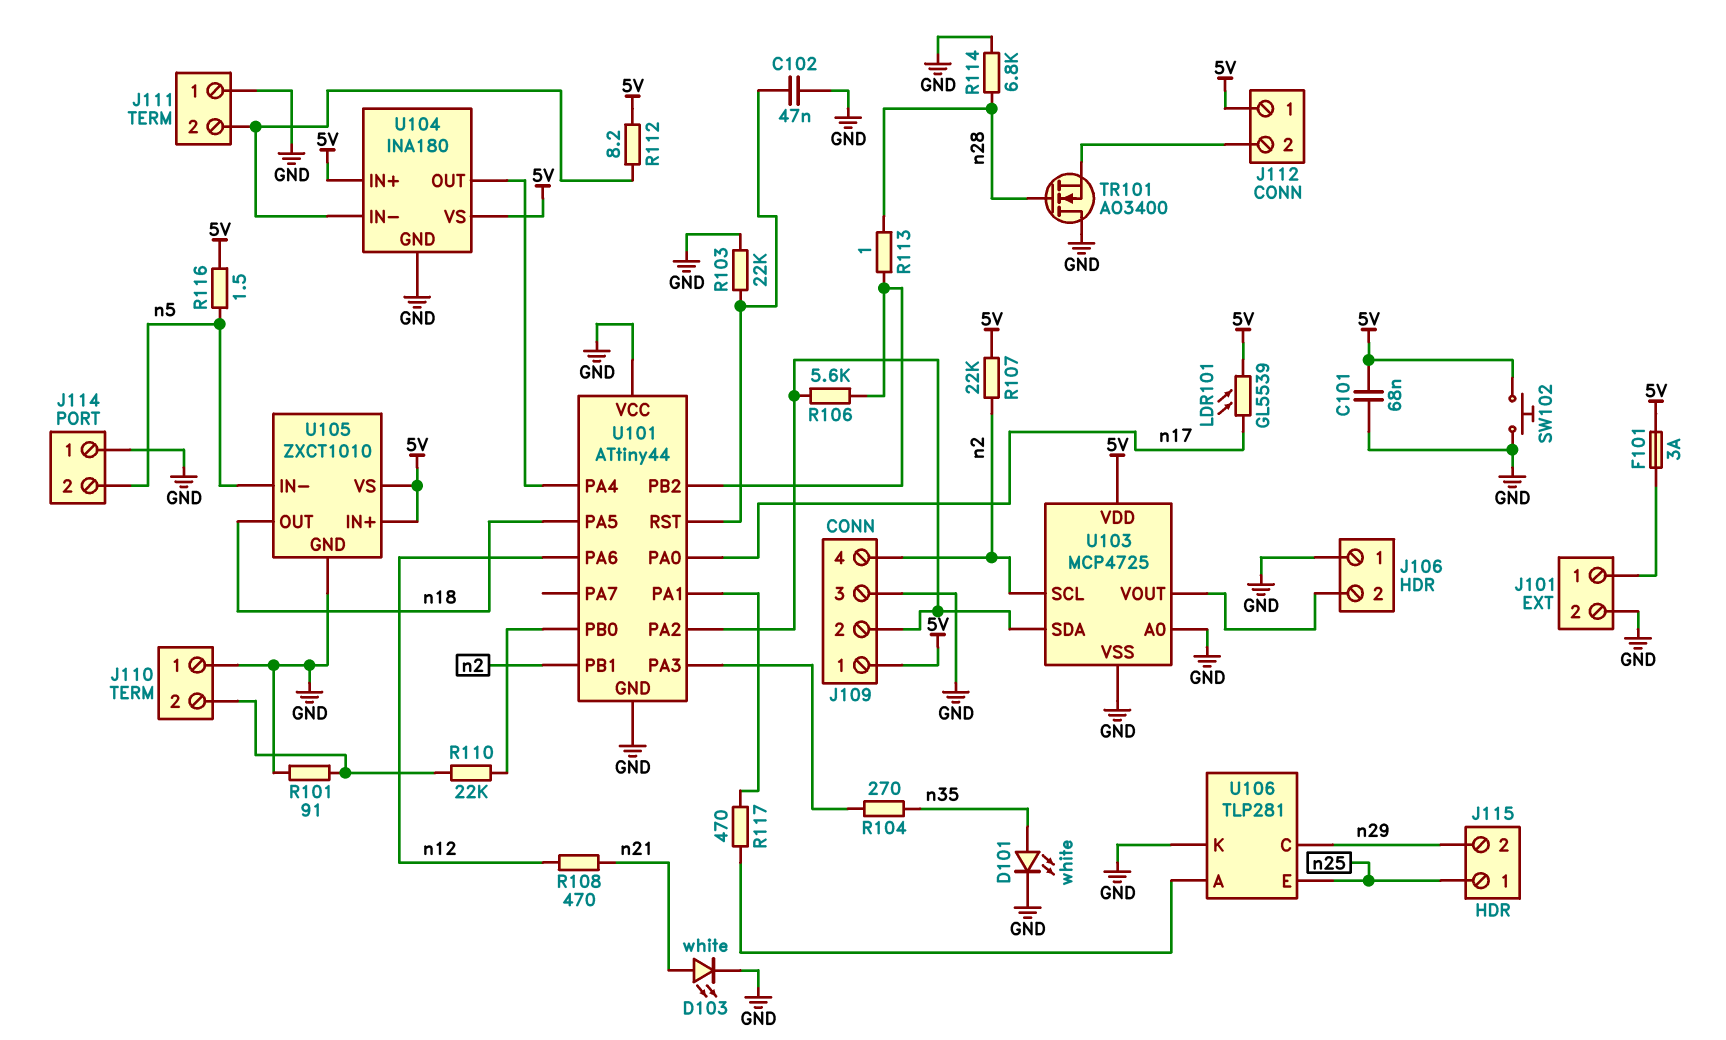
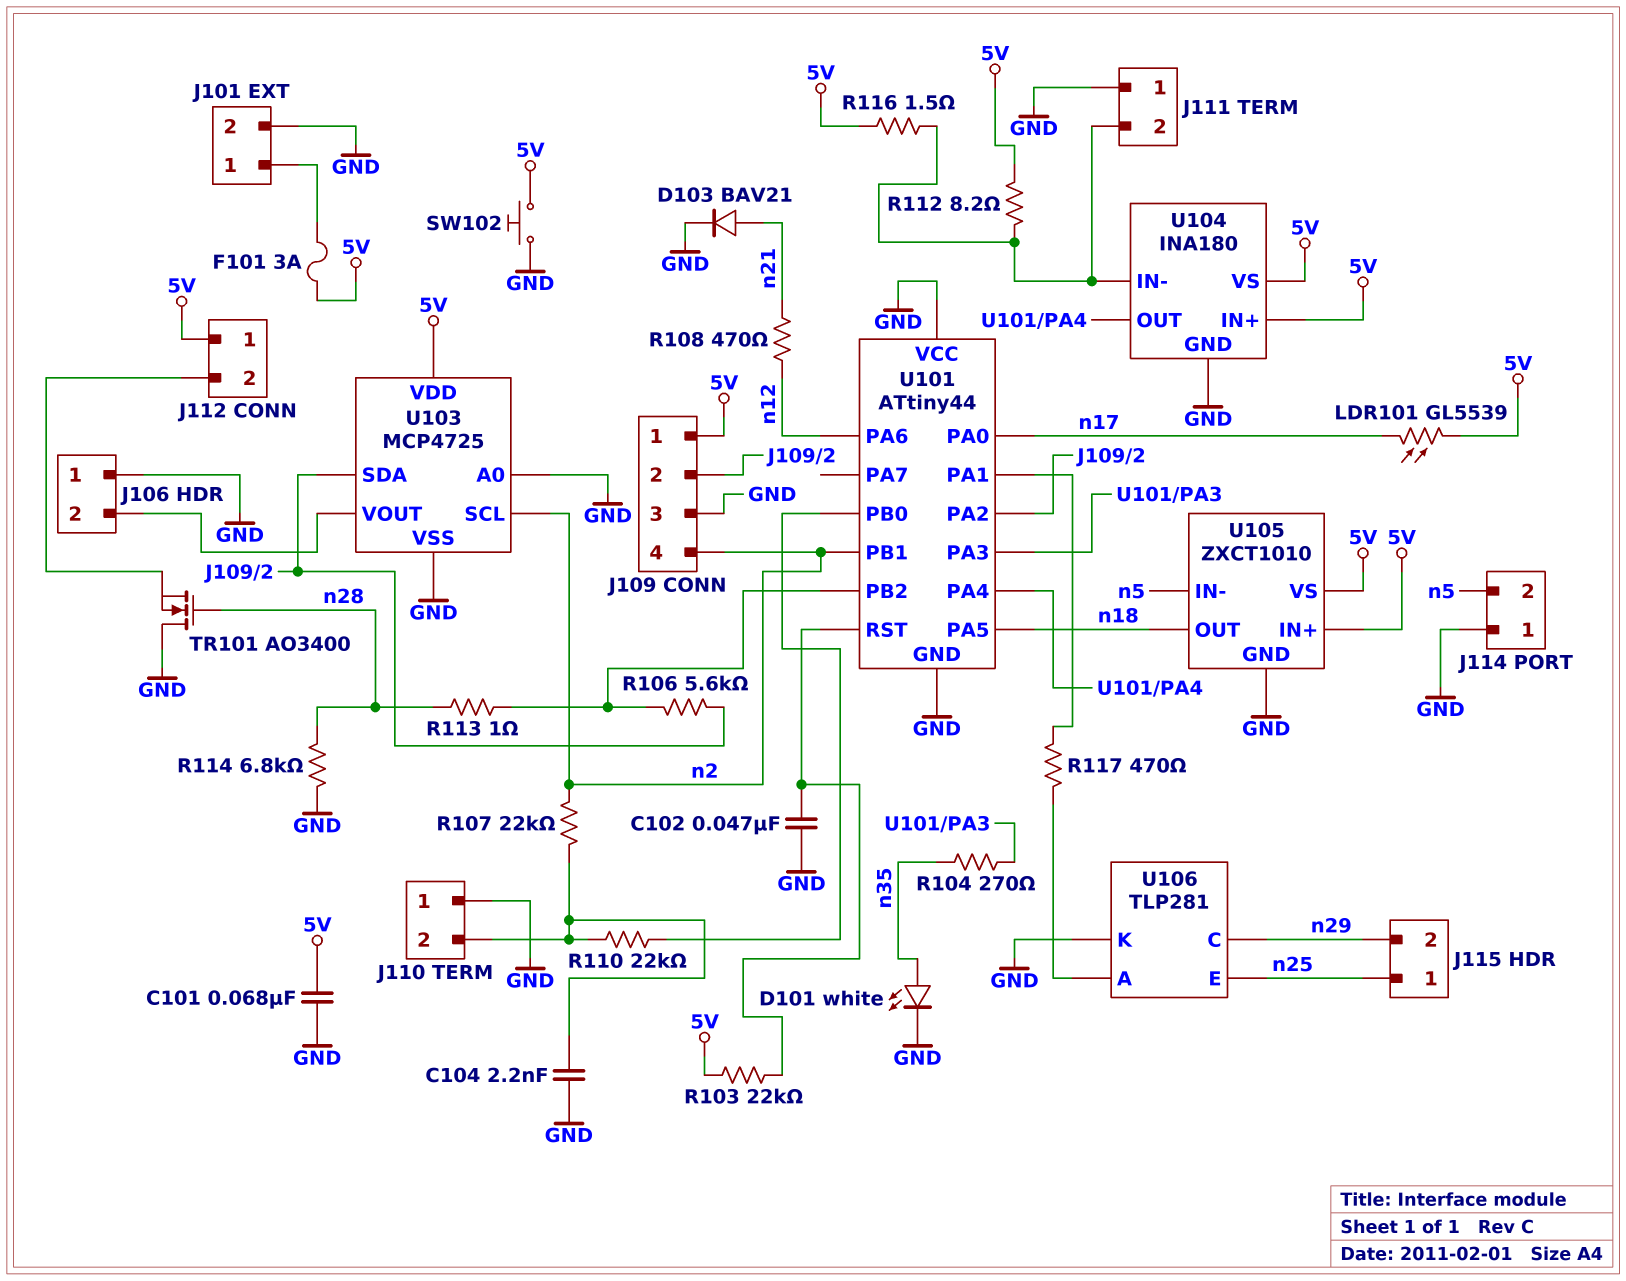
C104: none -> 2.2nF (GND, J110/2)
D103: LED white (A n21, K GND) -> diode BAV21 (A n21, K GND)
R101: 91 (GND, J110/2) -> none
R103: 22k (GND, U101/RST) -> 22k (5V, U101/RST)
R107: 22k (5V, n2) -> 22k (J110/2, n2)
R116: 1.5 (5V, n5) -> 1.5 (5V, J111/2)

